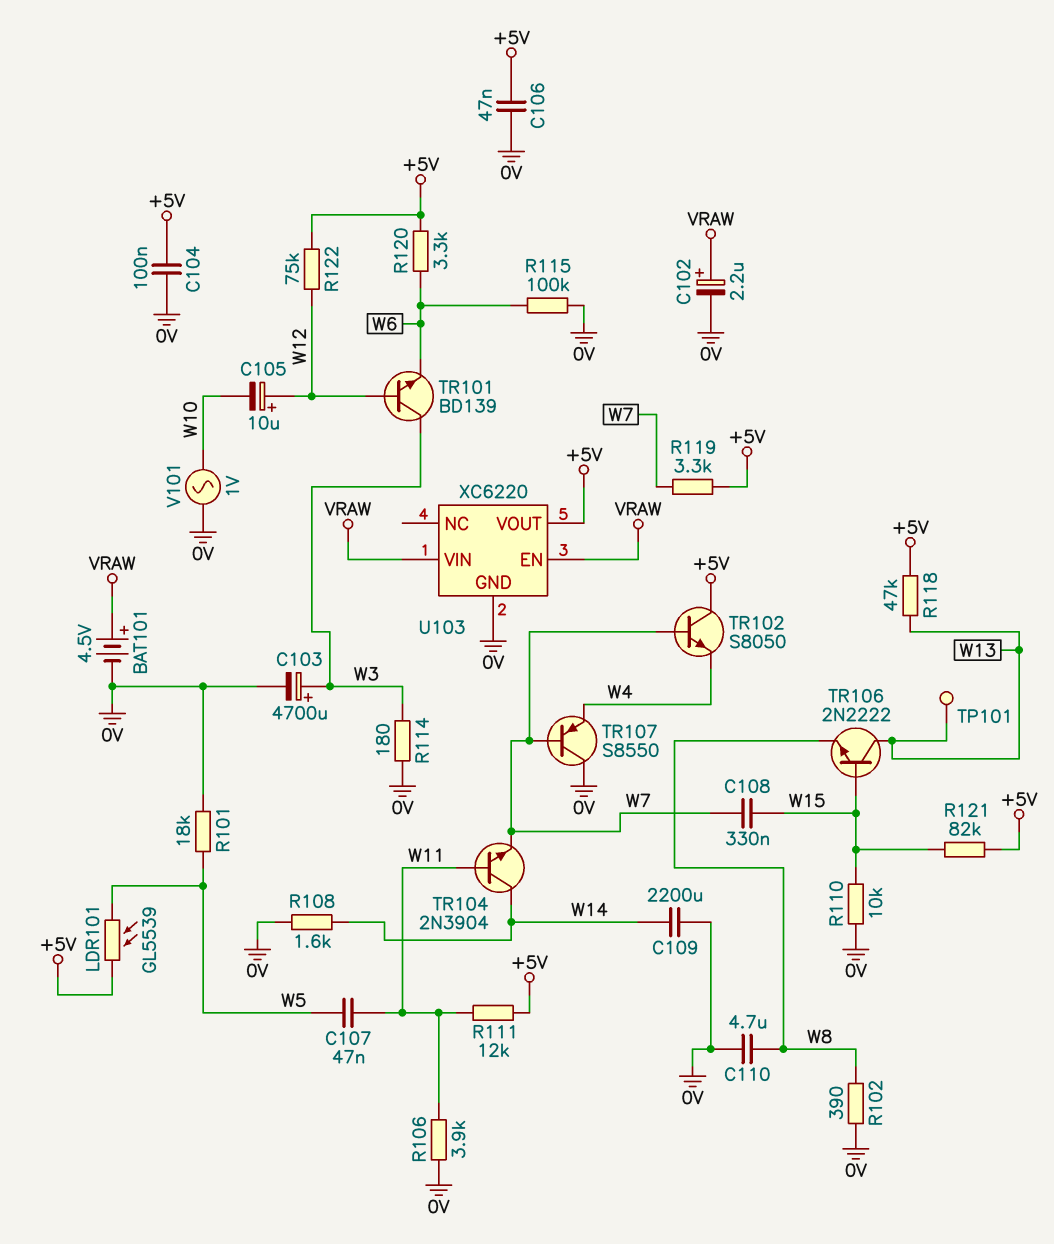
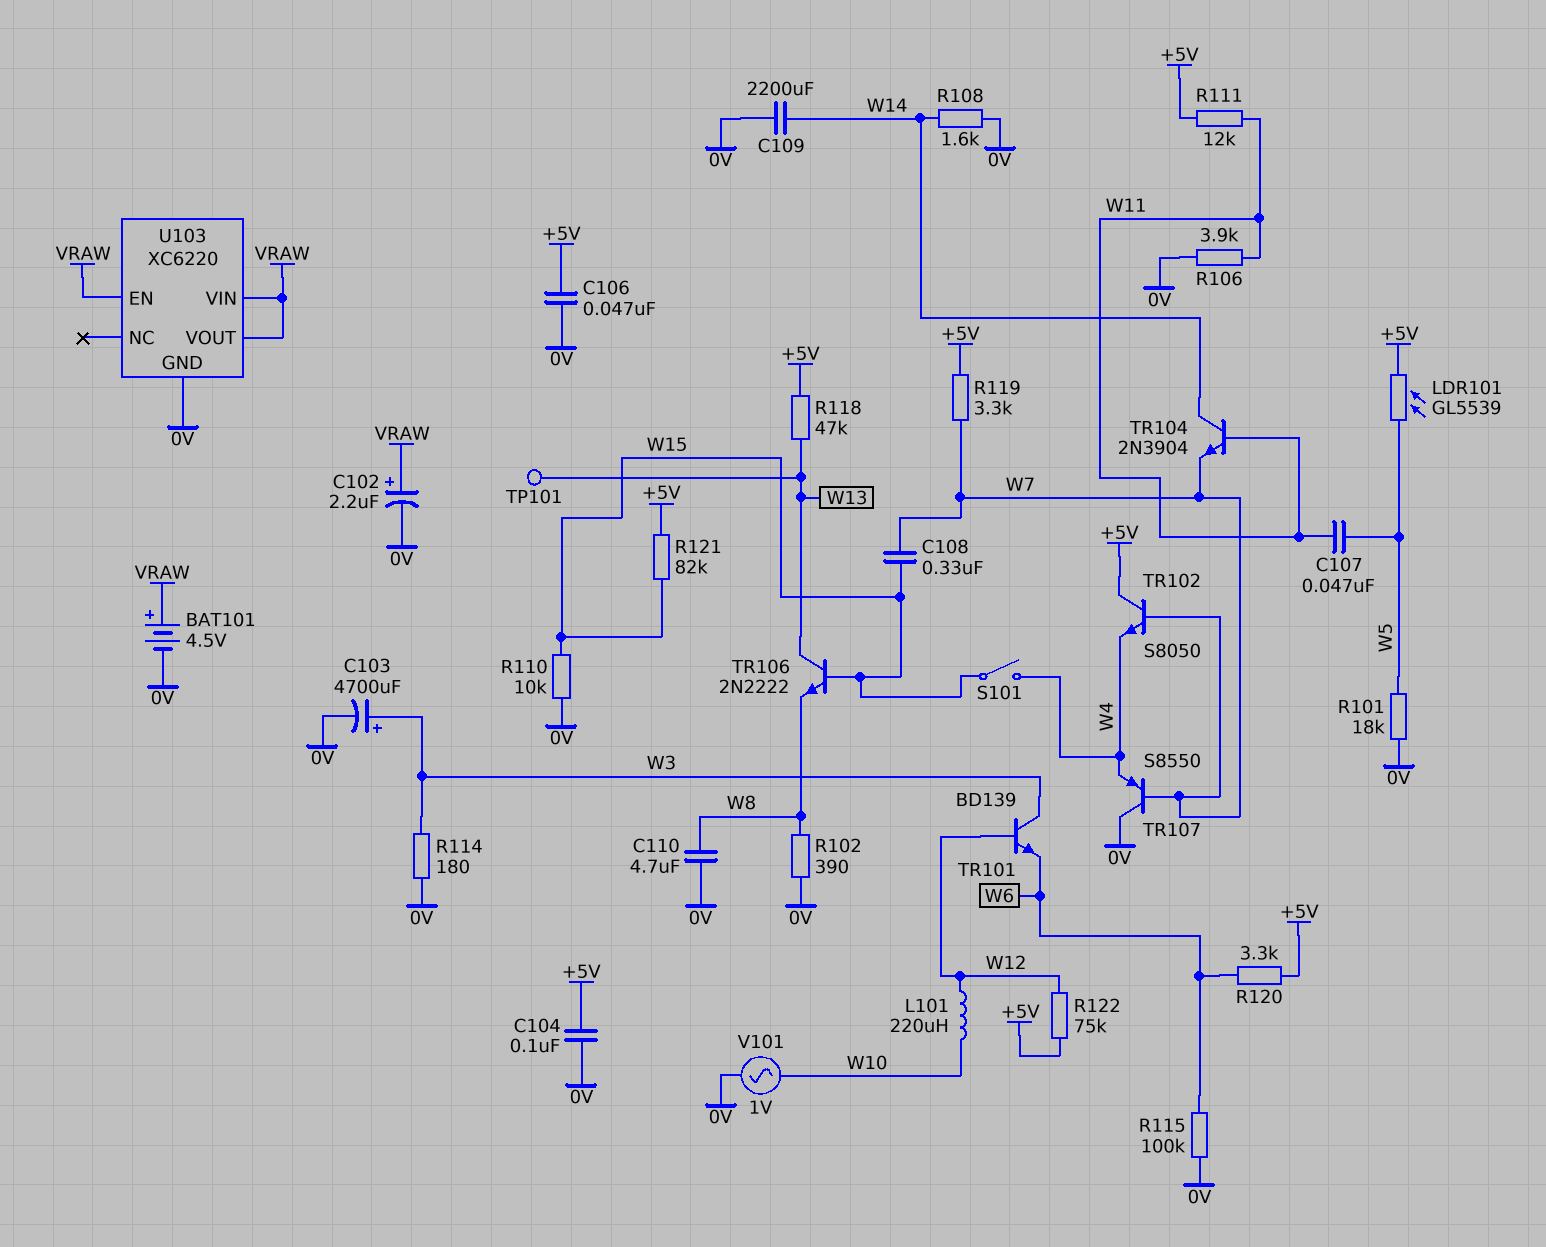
C105: 10uF (plus W12, minus W10) -> none
L101: none -> 220uH (W10, W12)
S101: none -> switch (W4, W15)
U103 pin VOUT: +5V -> VRAW

